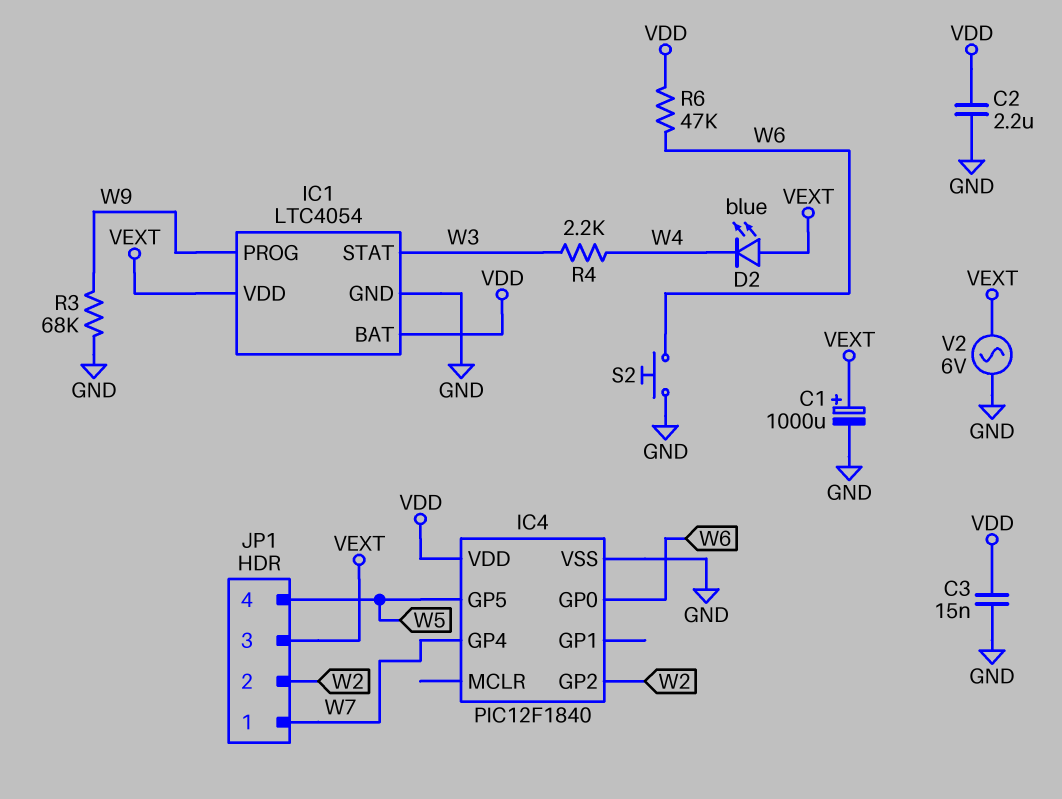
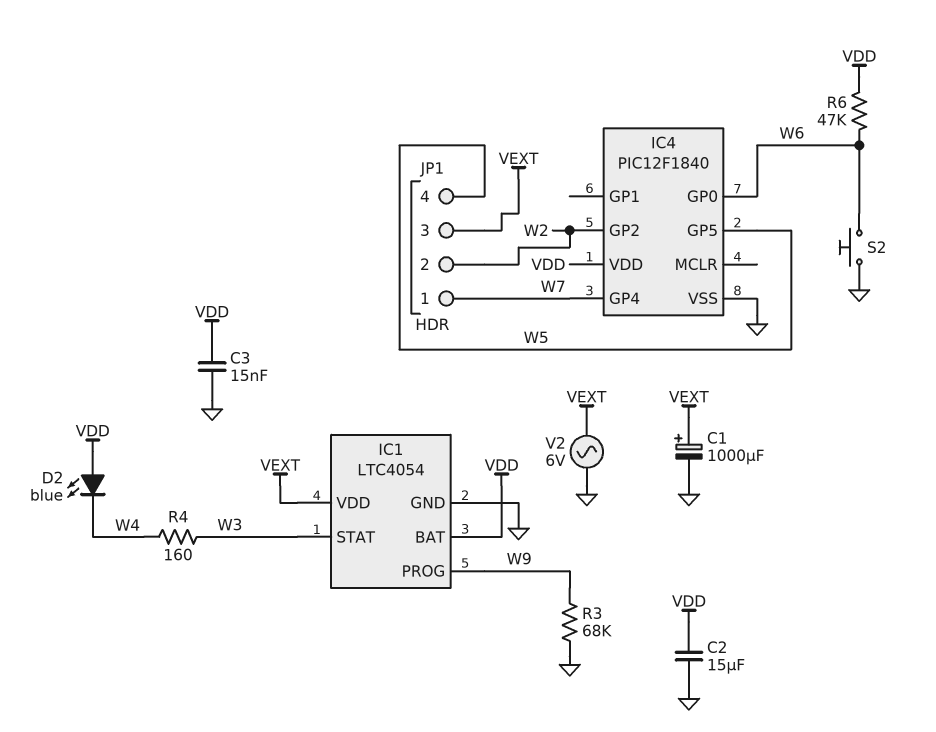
C2: 2.2uF (GND, VDD) -> 15uF (GND, VDD)
D2: LED blue (A VEXT, K W4) -> LED blue (A VDD, K W4)
R4: 2.2k (W3, W4) -> 160 (W3, W4)

